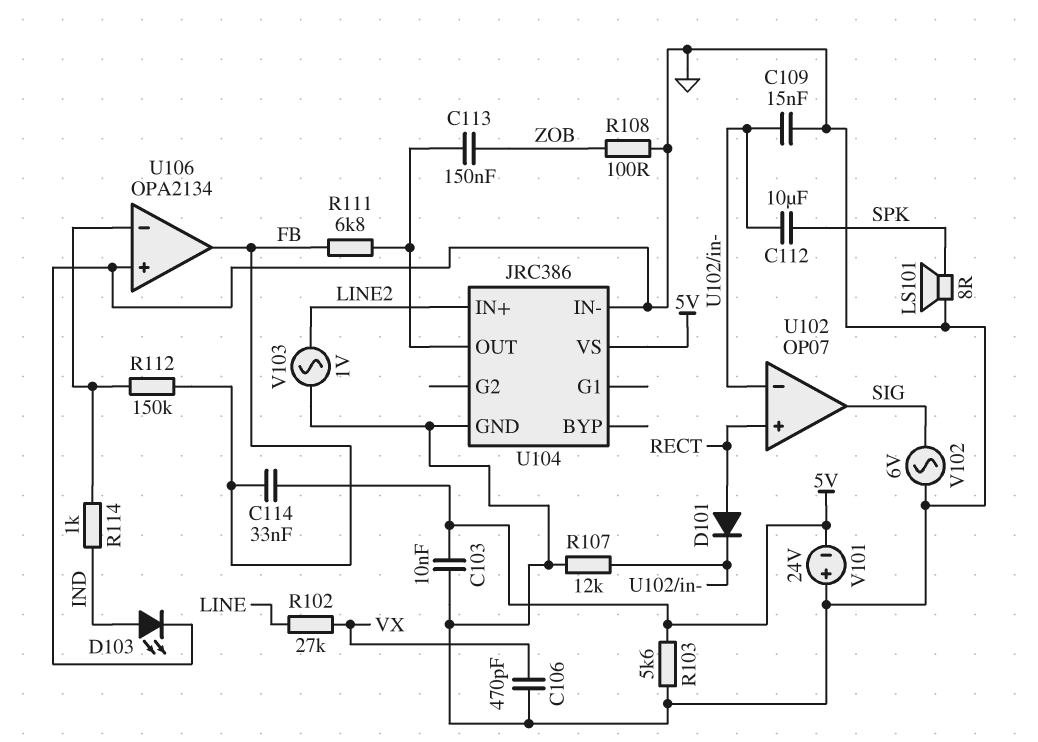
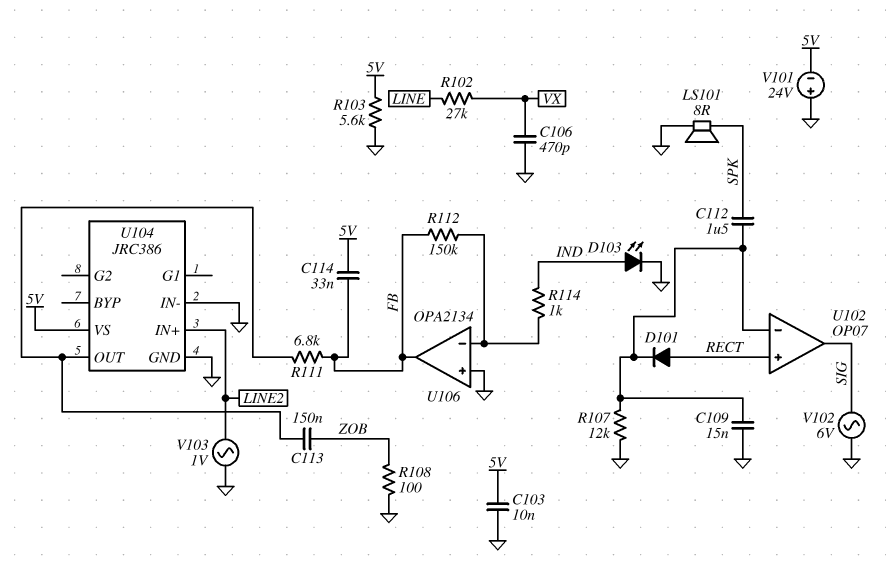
C112: 10uF (SPK, U102/in-) -> 1.5uF (SPK, U102/in-)

